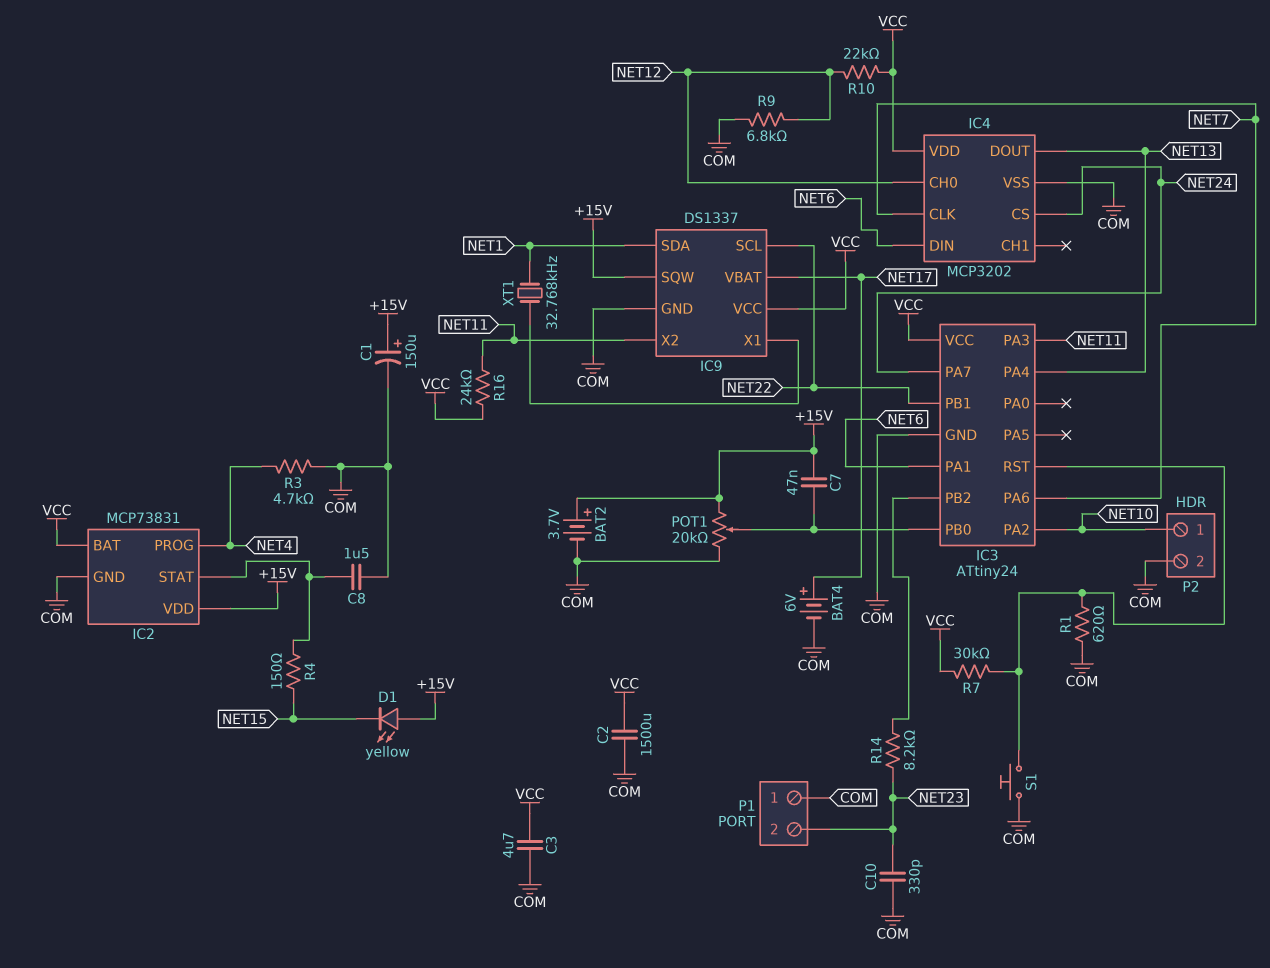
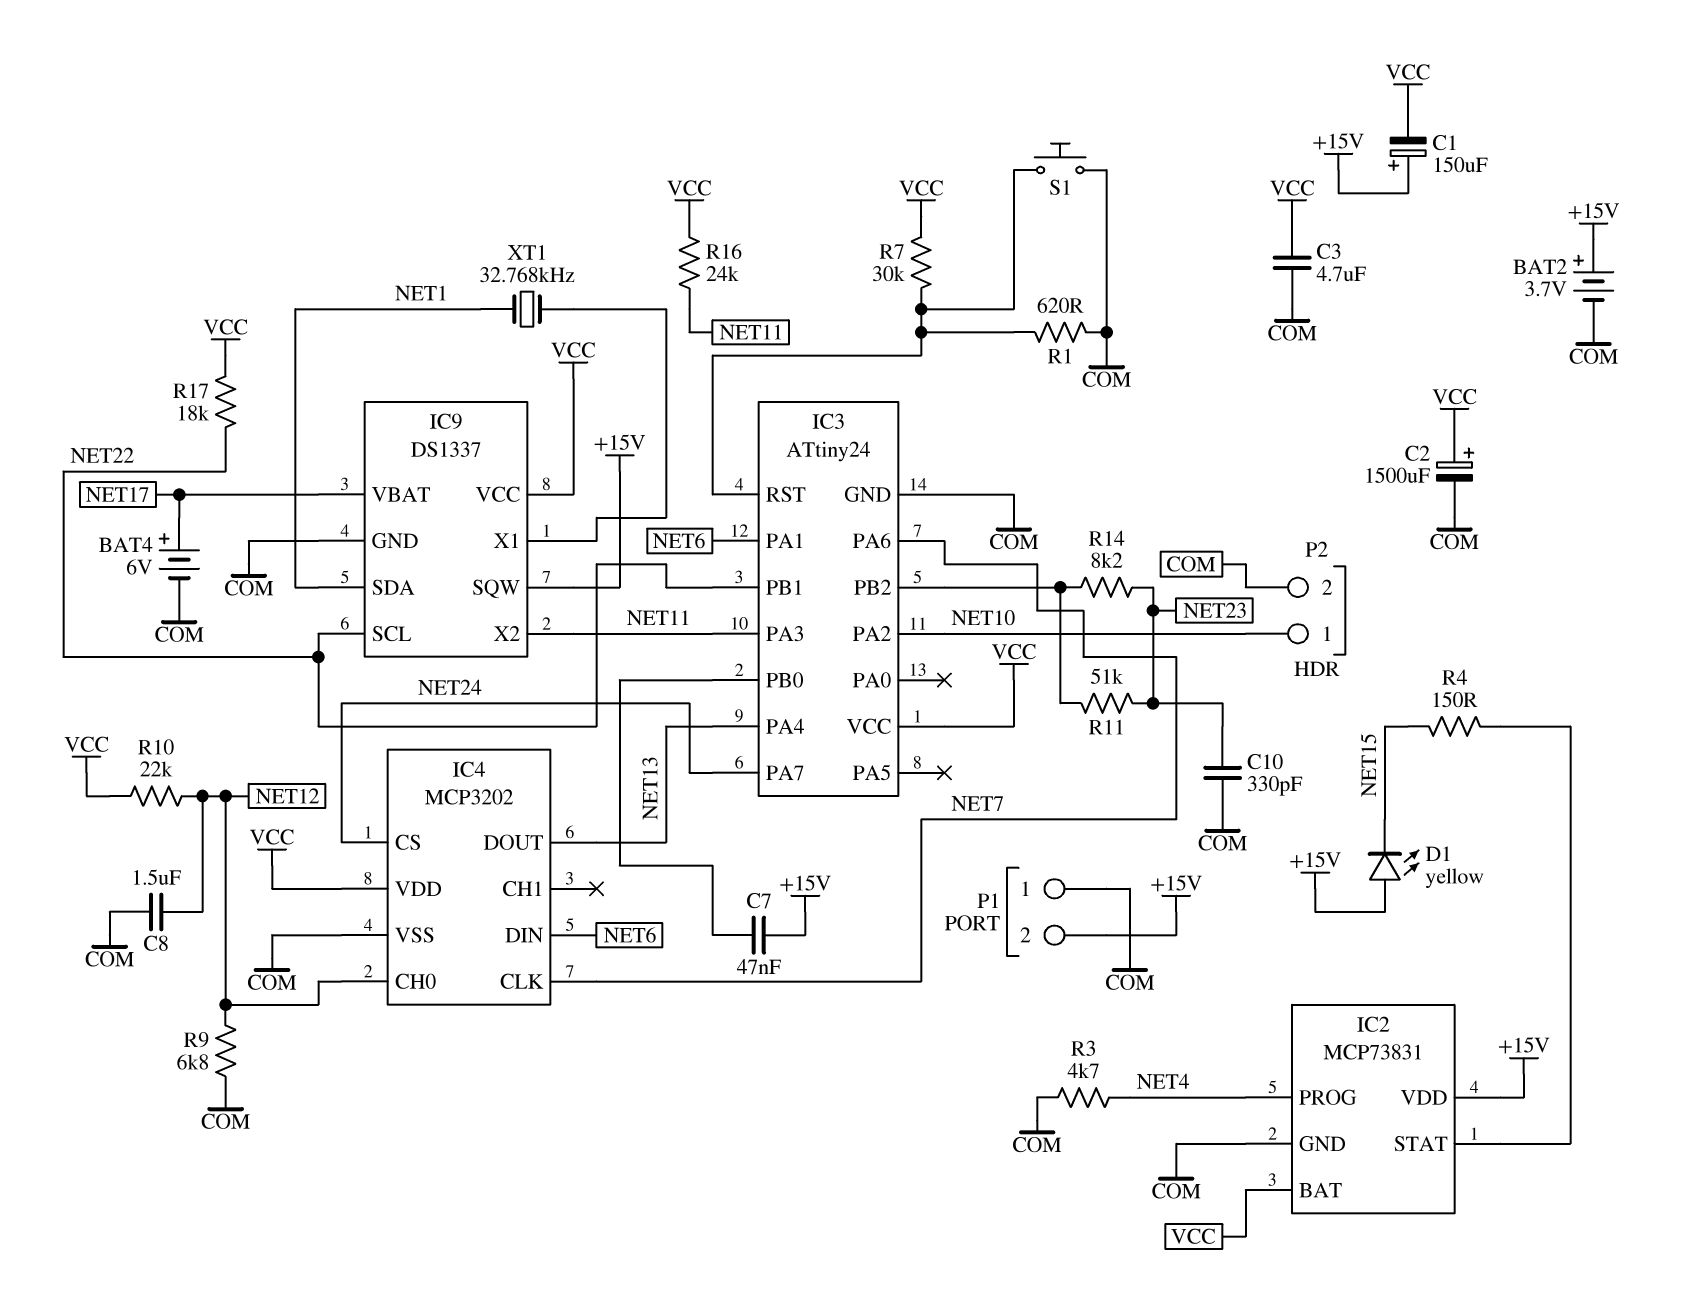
C1: 150uF (plus +15V, minus COM) -> 150uF (plus +15V, minus VCC)
C2: 1500uF (COM, VCC) -> 1500uF (plus VCC, minus COM)
C8: 1.5uF (COM, IC2/STAT) -> 1.5uF (COM, NET12)
P1 pin 2: NET23 -> +15V
POT1: 20k (+15V, COM, wiper IC3/PB0) -> none
R11: none -> 51k (IC3/PB2, NET23)
R17: none -> 18k (NET22, VCC)

